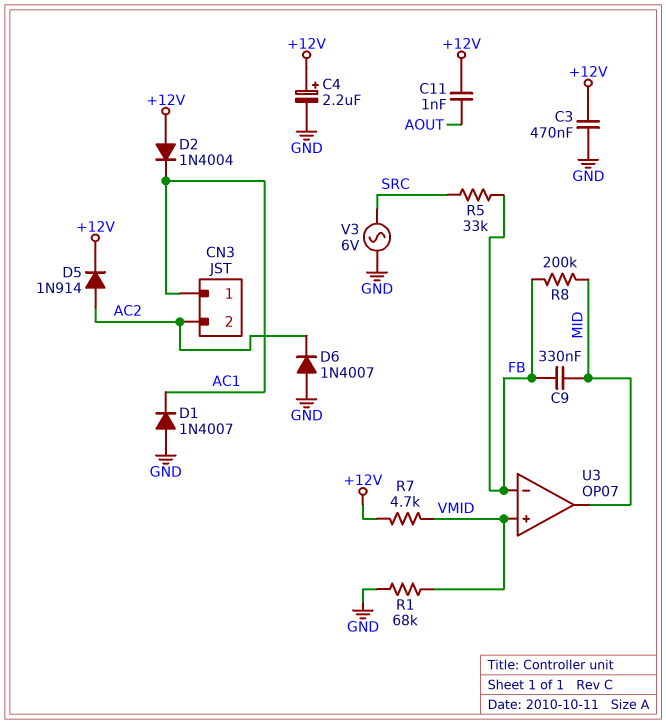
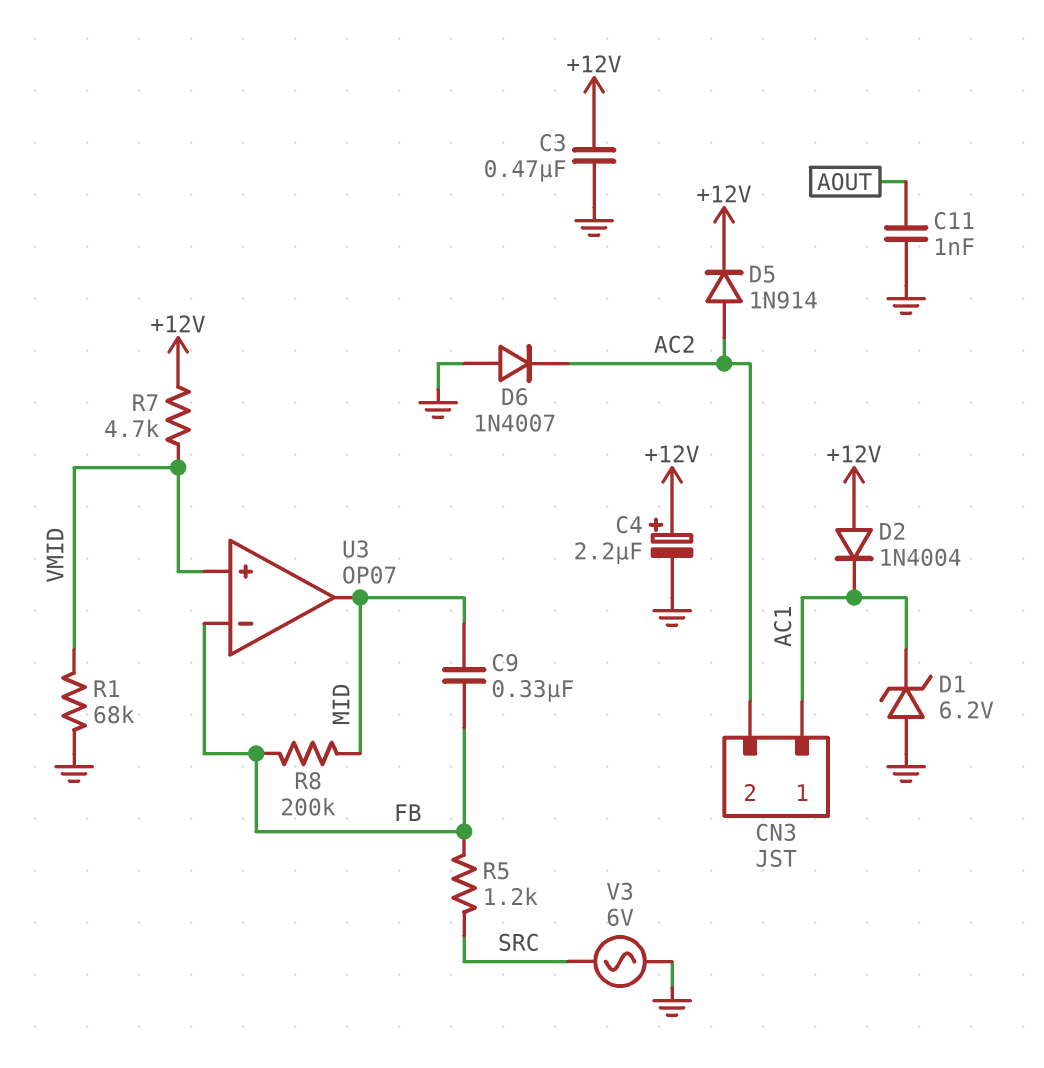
C11: 1nF (+12V, AOUT) -> 1nF (AOUT, GND)
D1: diode 1N4007 (A GND, K AC1) -> zener 6.2V (A GND, K AC1)
R5: 33k (FB, SRC) -> 1.2k (FB, SRC)

